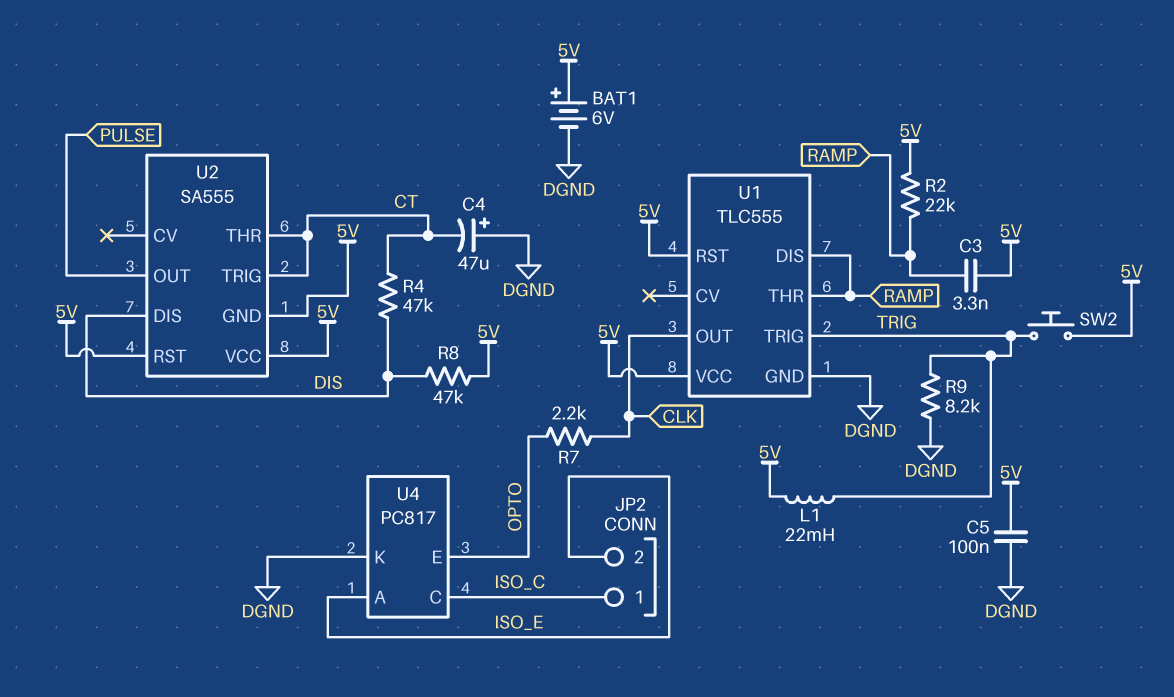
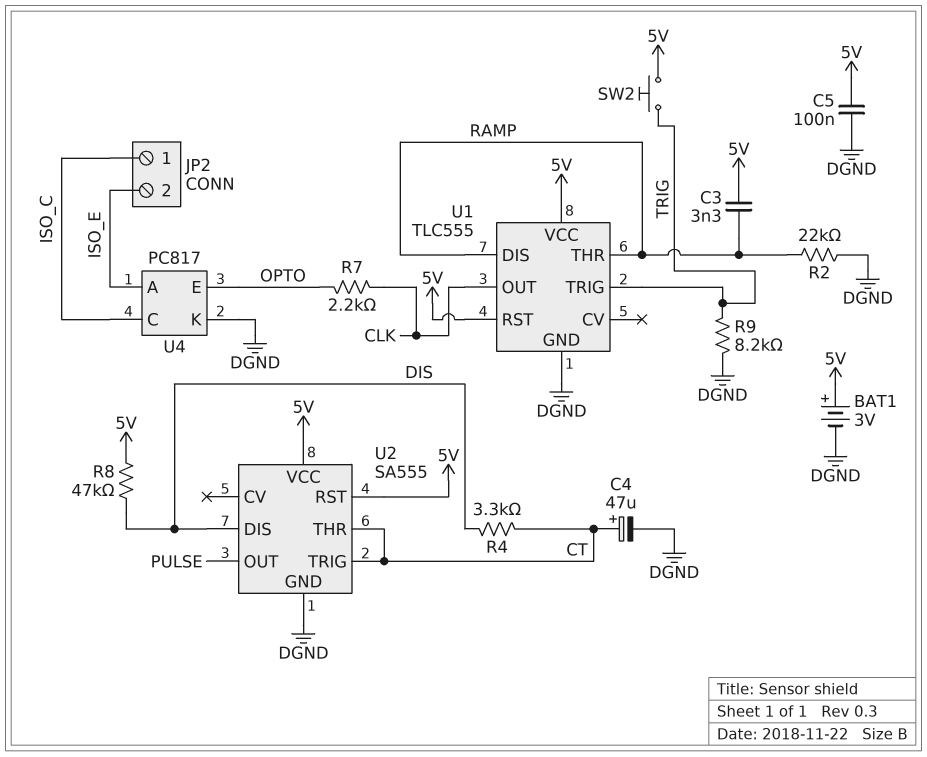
BAT1: 6V (plus 5V, minus DGND) -> 3V (plus 5V, minus DGND)
C4: 47uF (plus DGND, minus CT) -> 47uF (plus CT, minus DGND)
L1: 22mH (5V, TRIG) -> none
R2: 22k (5V, RAMP) -> 22k (DGND, RAMP)
R4: 47k (CT, DIS) -> 3.3k (CT, DIS)
U2 pin GND: 5V -> DGND

